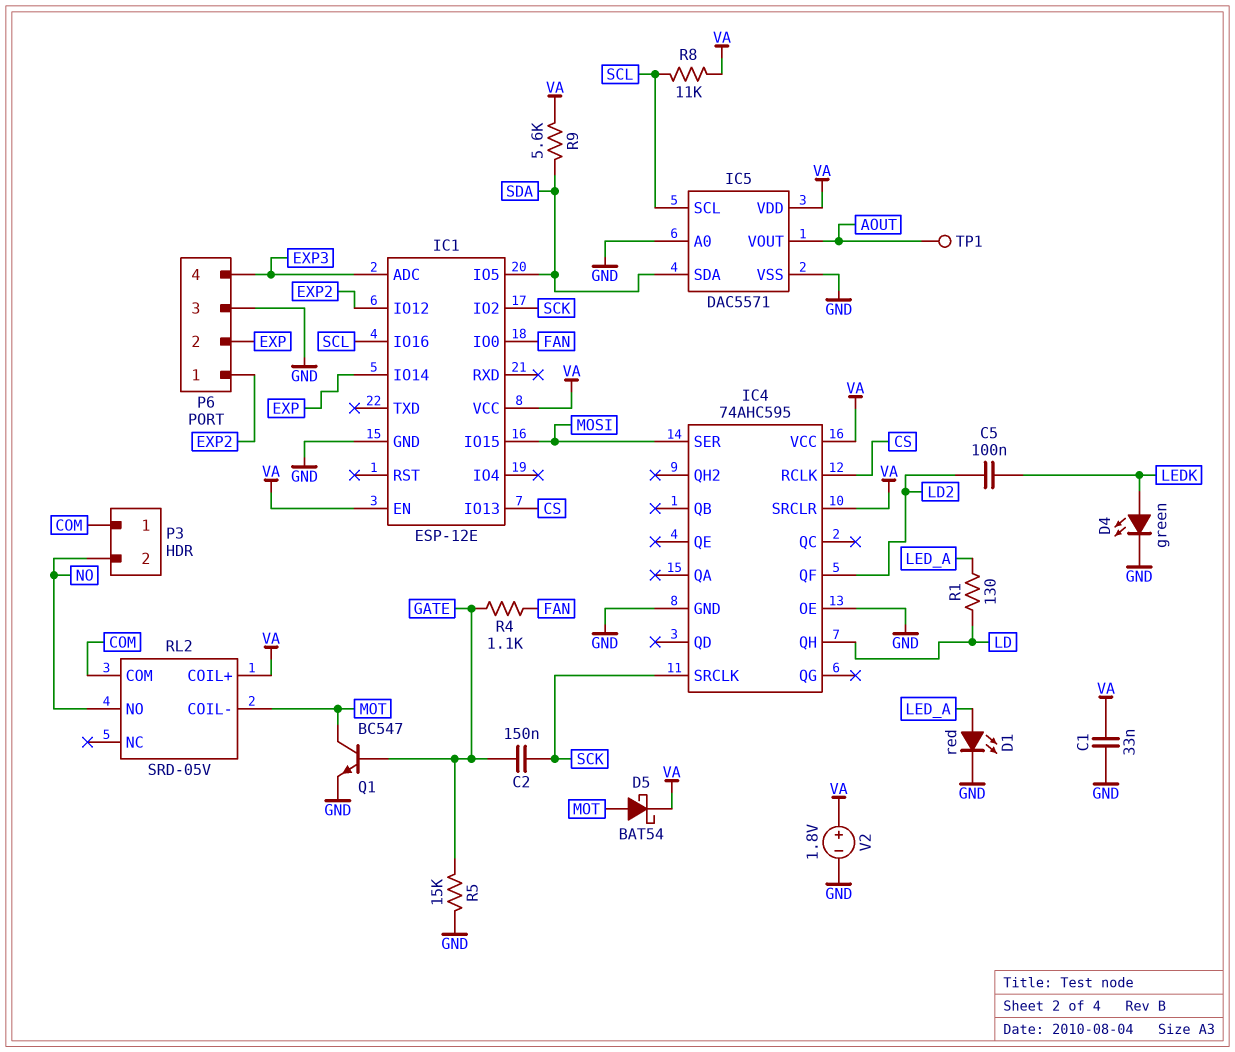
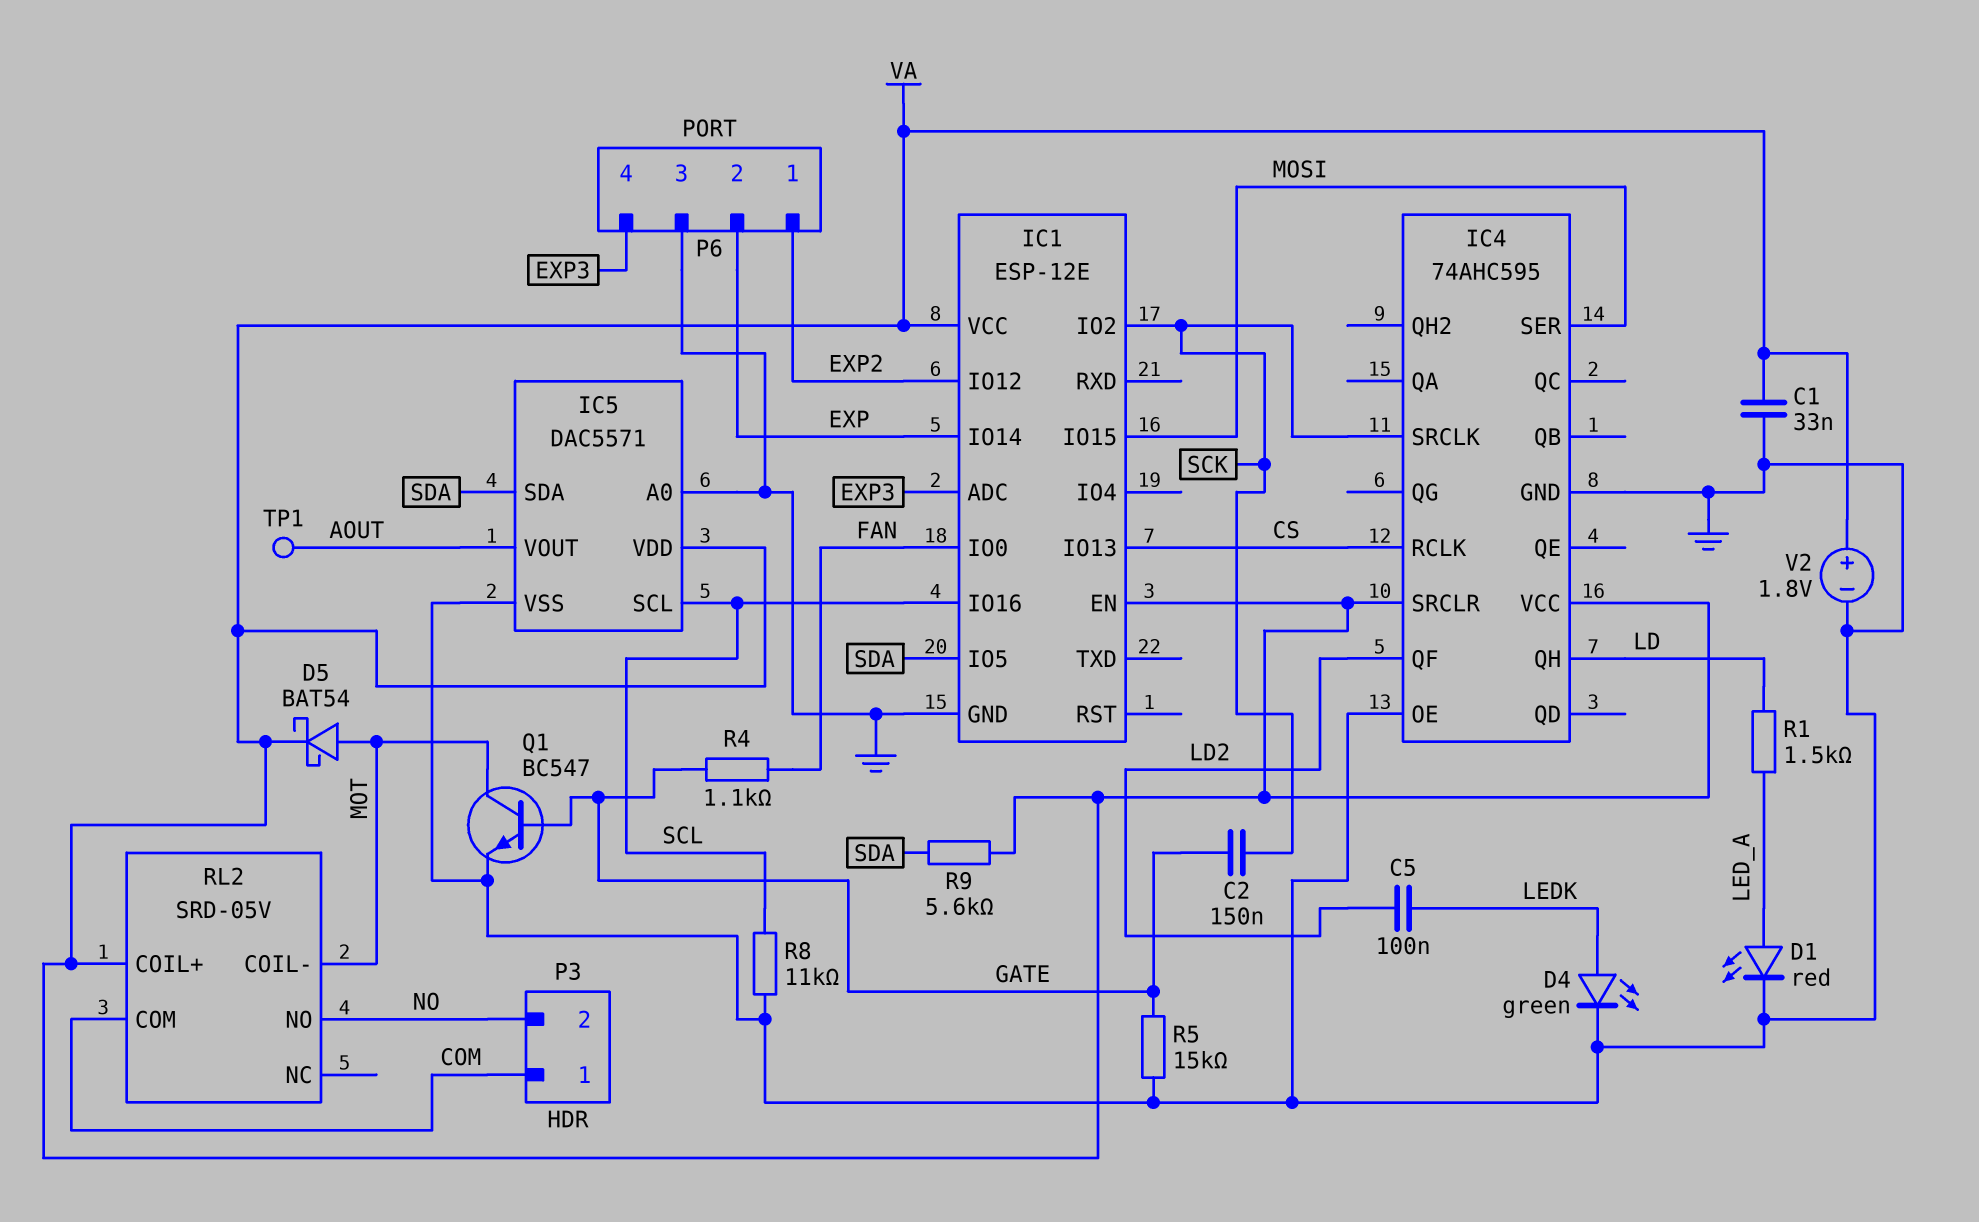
R1: 130 (LD, LED_A) -> 1.5k (LD, LED_A)
R8: 11k (SCL, VA) -> 11k (GND, SCL)

